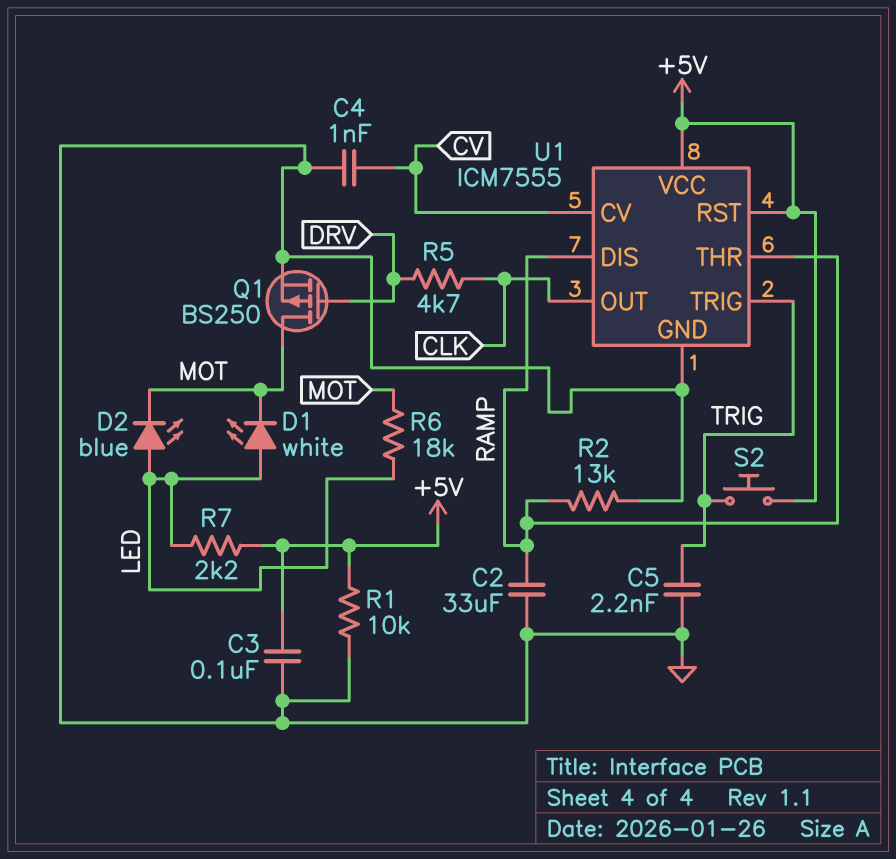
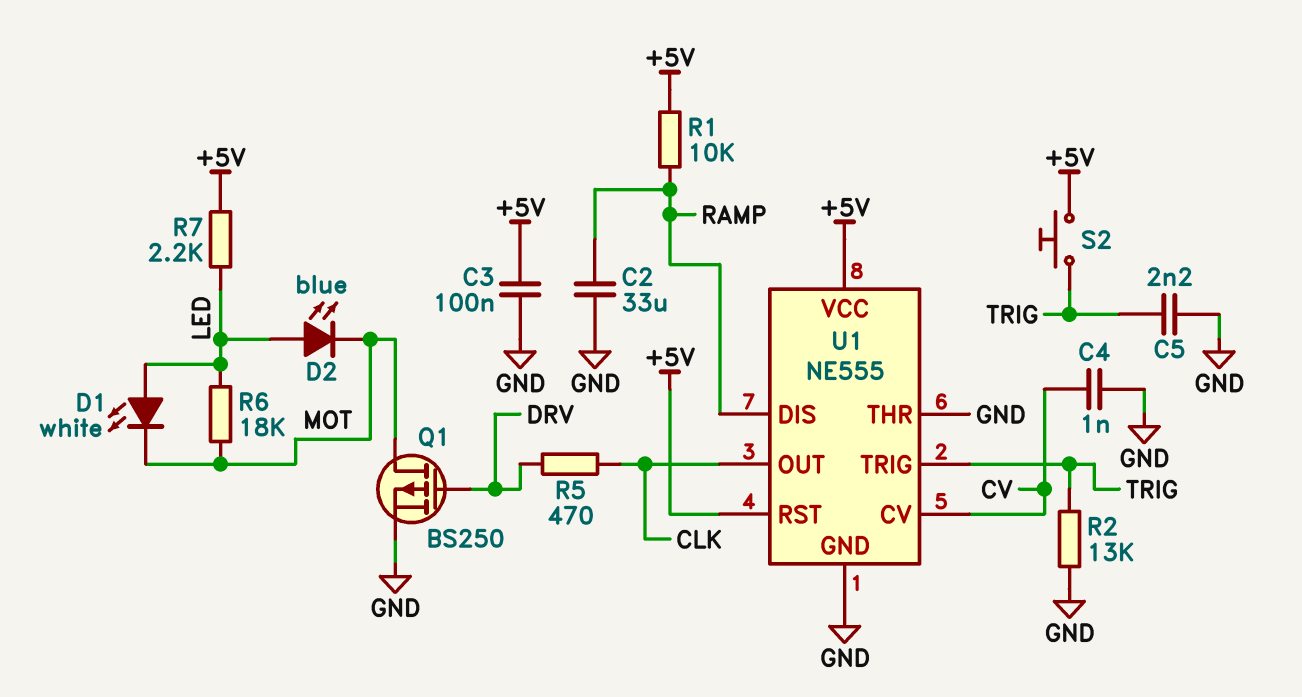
R1: 10k (+5V, GND) -> 10k (+5V, RAMP)
R2: 13k (GND, RAMP) -> 13k (GND, TRIG)
R5: 4.7k (CLK, DRV) -> 470 (CLK, DRV)
U1: ICM7555 -> NE555
U1 pin THR: RAMP -> GND

